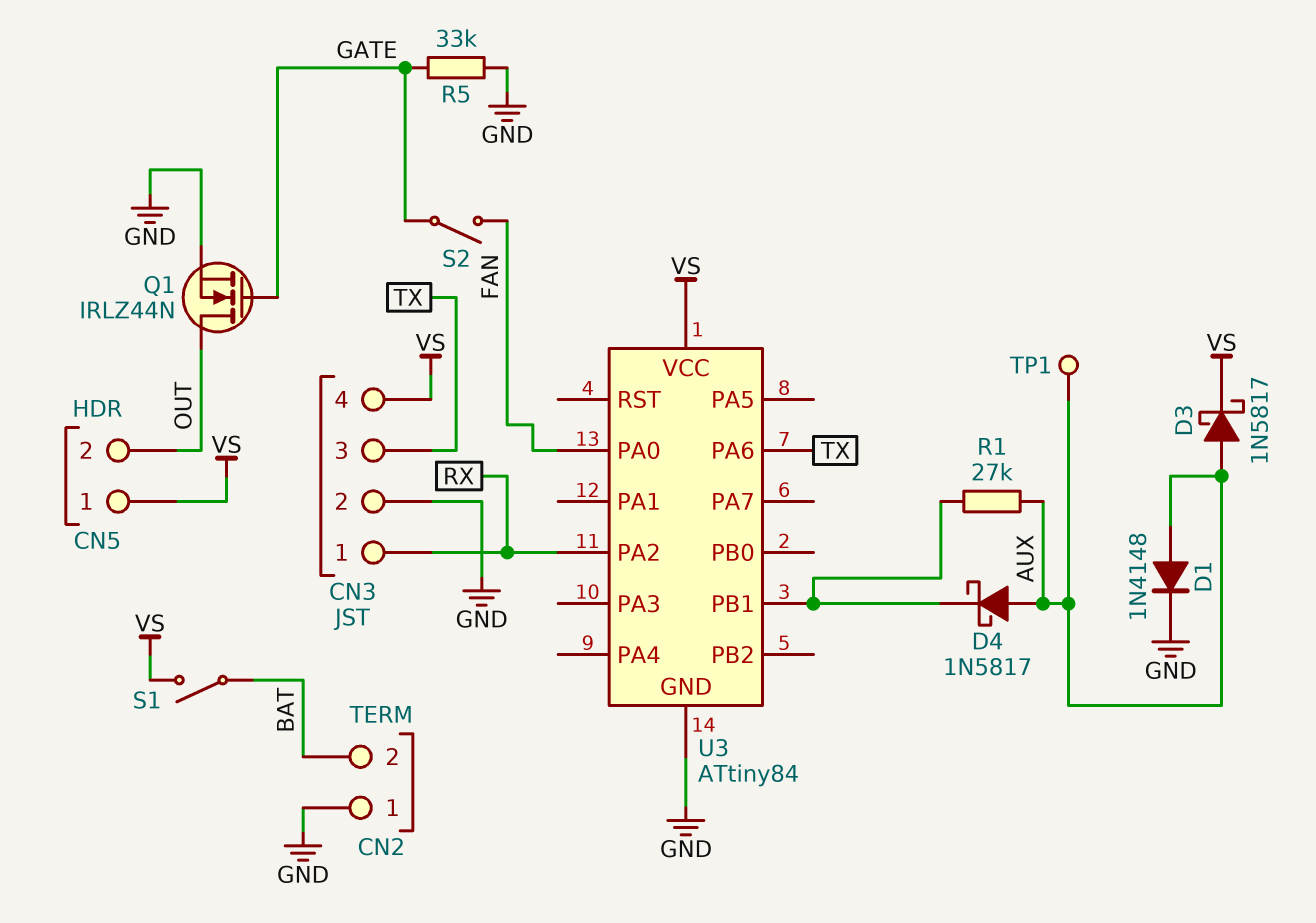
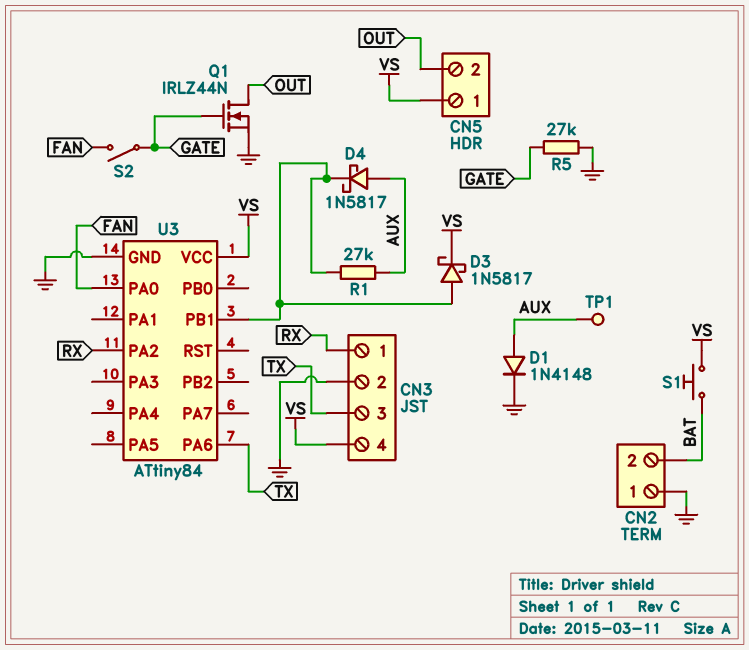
D3: schottky 1N5817 (A AUX, K VS) -> schottky 1N5817 (A U3/PB1, K VS)
R5: 33k (GATE, GND) -> 27k (GATE, GND)
S1: switch (BAT, VS) -> button (BAT, VS)

